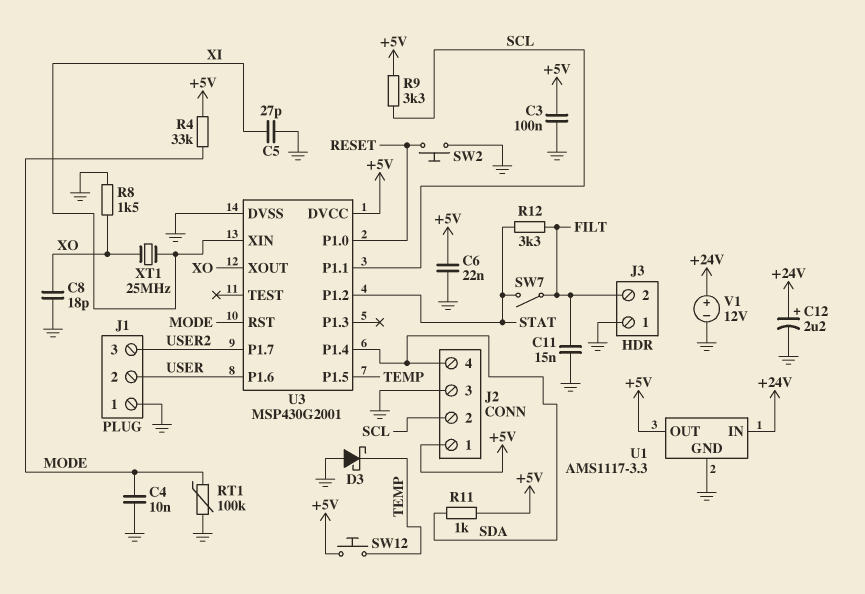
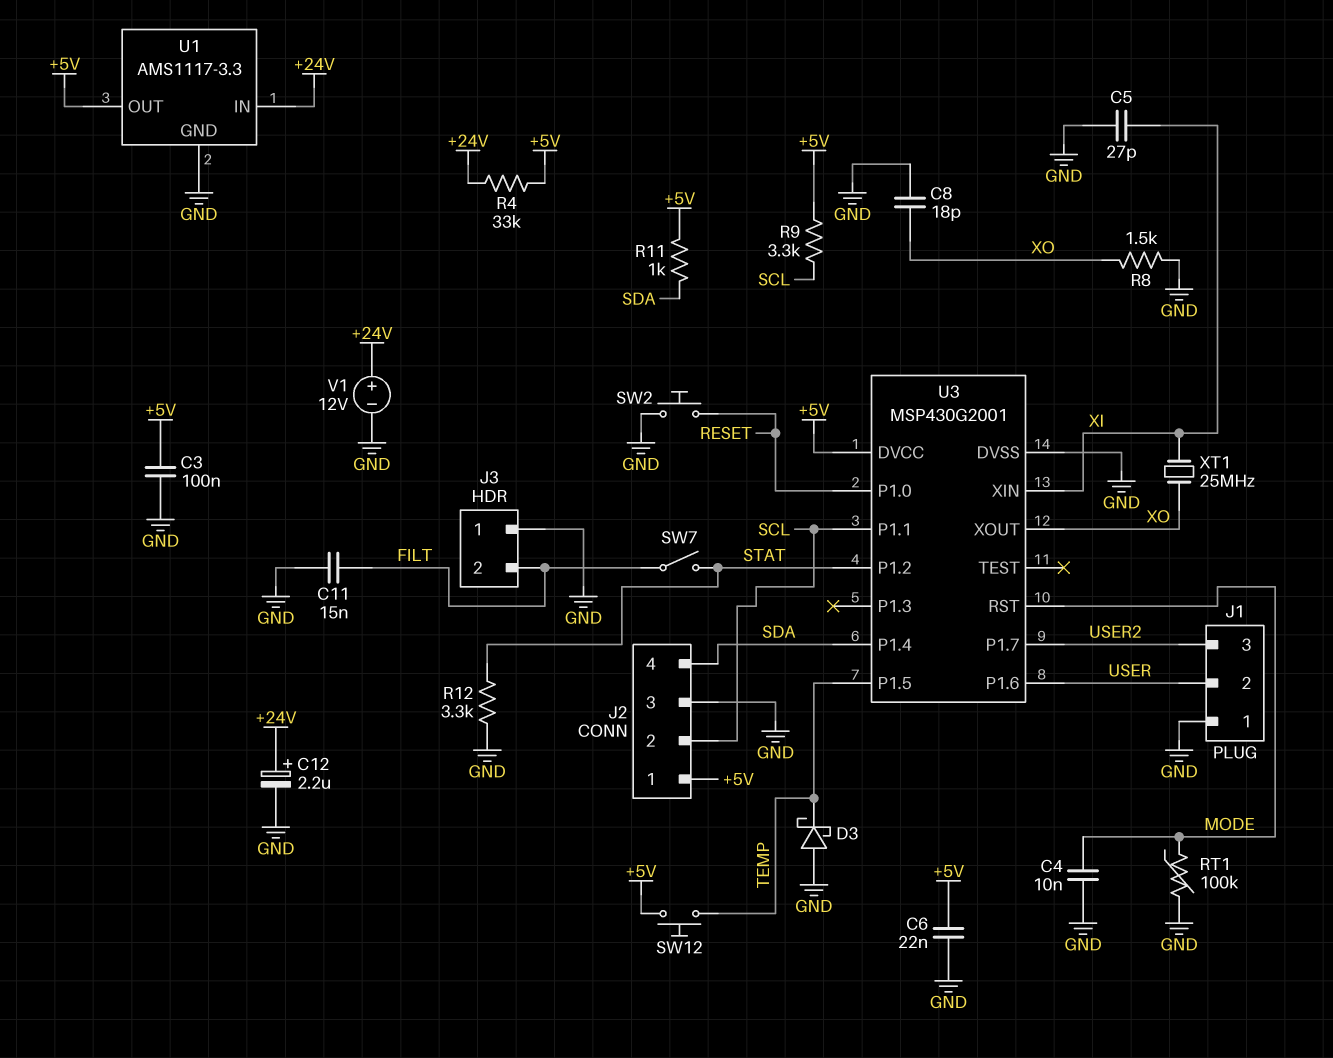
R4: 33k (+5V, MODE) -> 33k (+5V, +24V)
R12: 3.3k (FILT, STAT) -> 3.3k (GND, STAT)

